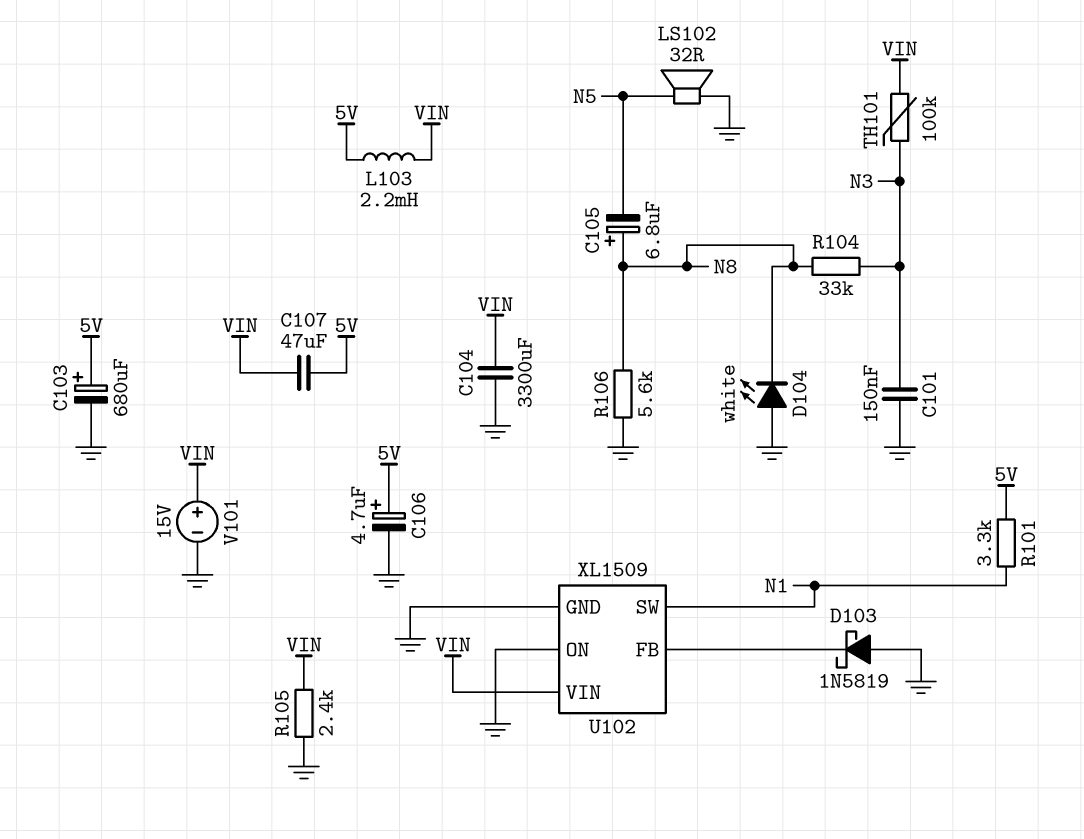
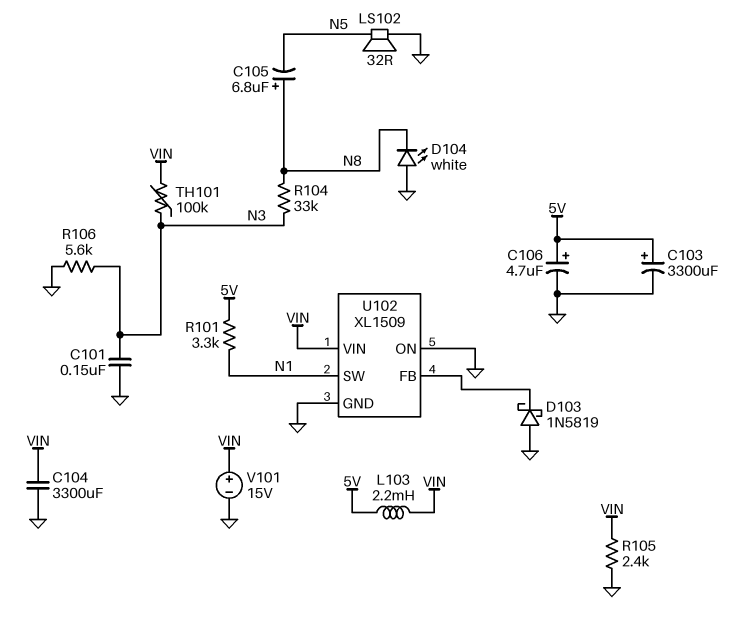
C103: 680uF (plus 5V, minus GND) -> 3300uF (plus 5V, minus GND)
C107: 47uF (5V, VIN) -> none
R106: 5.6k (GND, N8) -> 5.6k (GND, N3)

